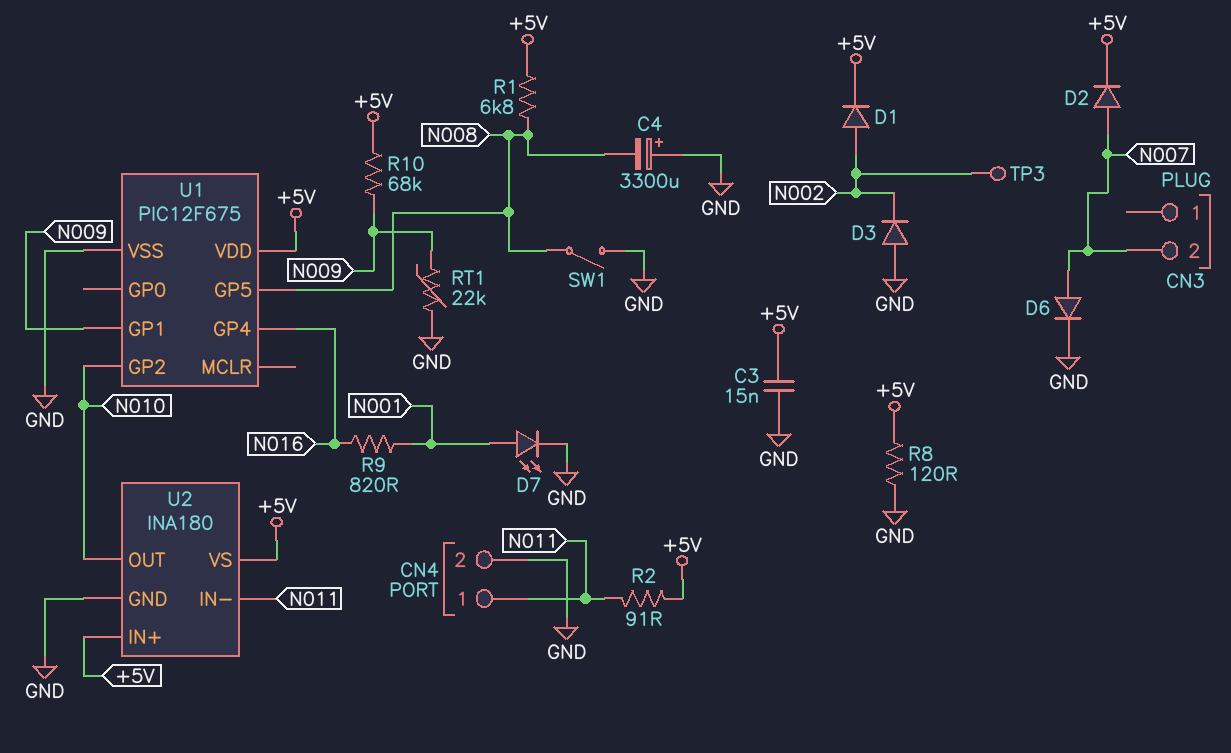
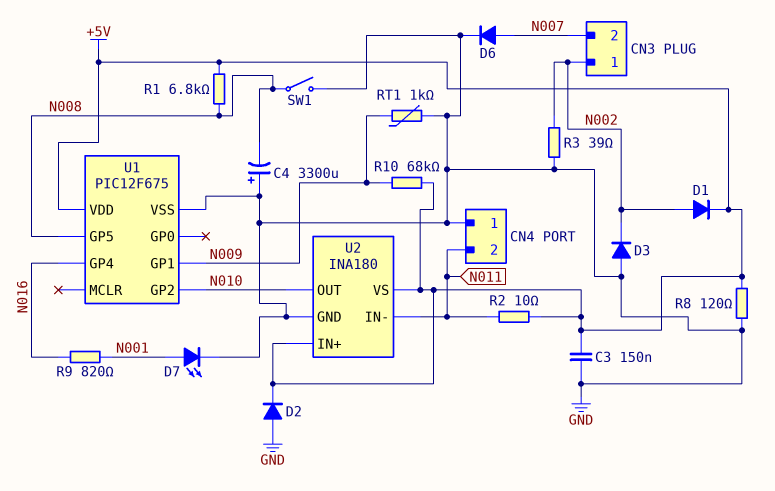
C3: 15nF (+5V, GND) -> 150nF (+5V, GND)
CN3 pin 1: none -> N002
CN4 pin 1: N011 -> GND
CN4 pin 2: GND -> N011
D2: diode (A N007, K +5V) -> diode (A GND, K +5V)
R2: 91 (+5V, N011) -> 10 (+5V, N011)
R3: none -> 39 (GND, N002)
RT1: 22k (GND, N009) -> 1k (GND, N009)
TP3: test point (N002) -> none

